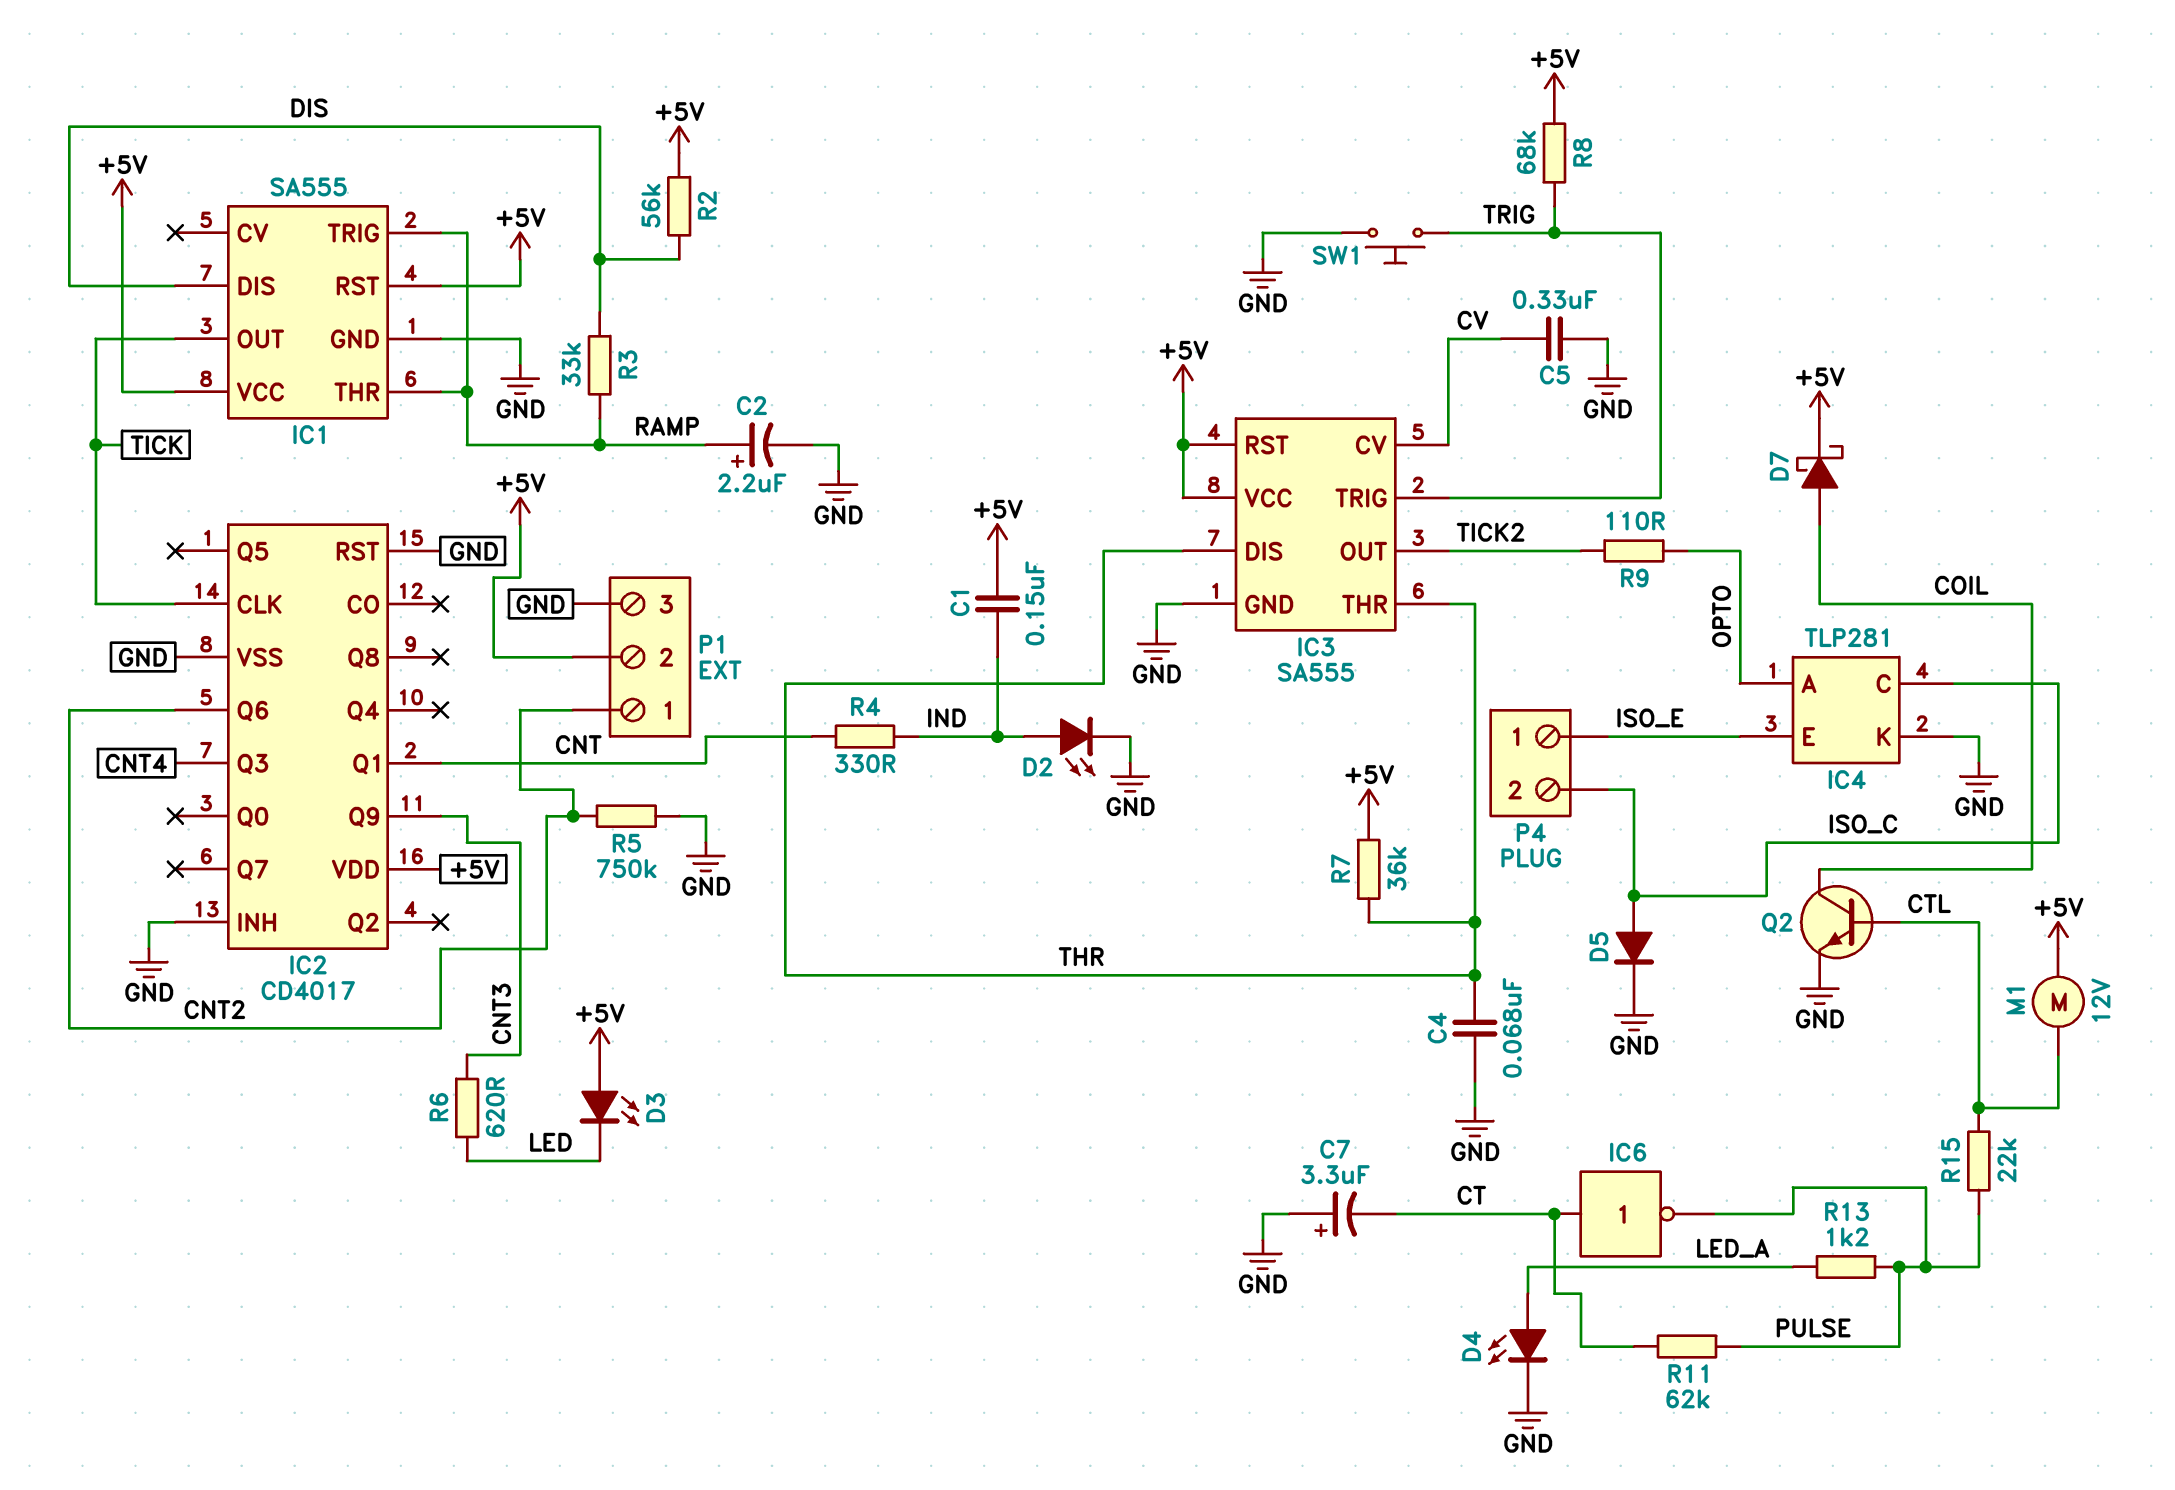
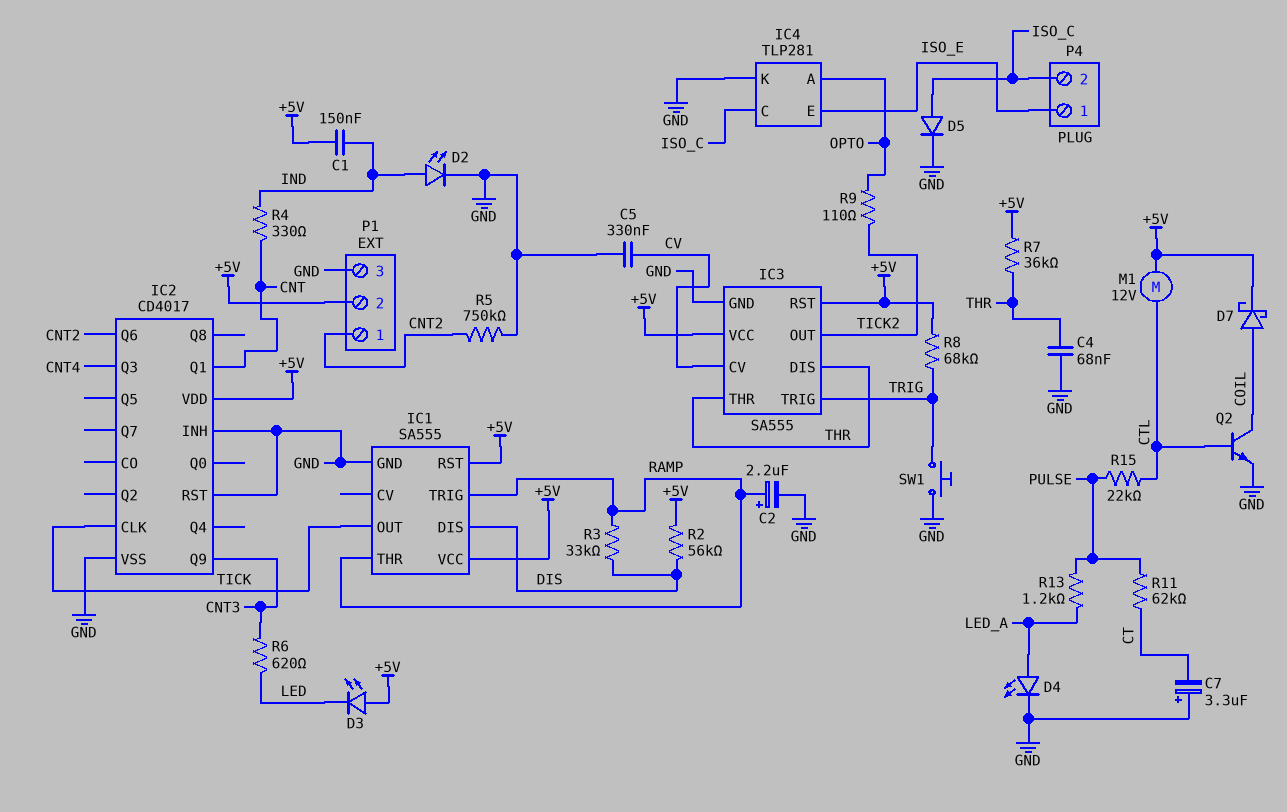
IC6: NOT (in CT, out PULSE) -> none

